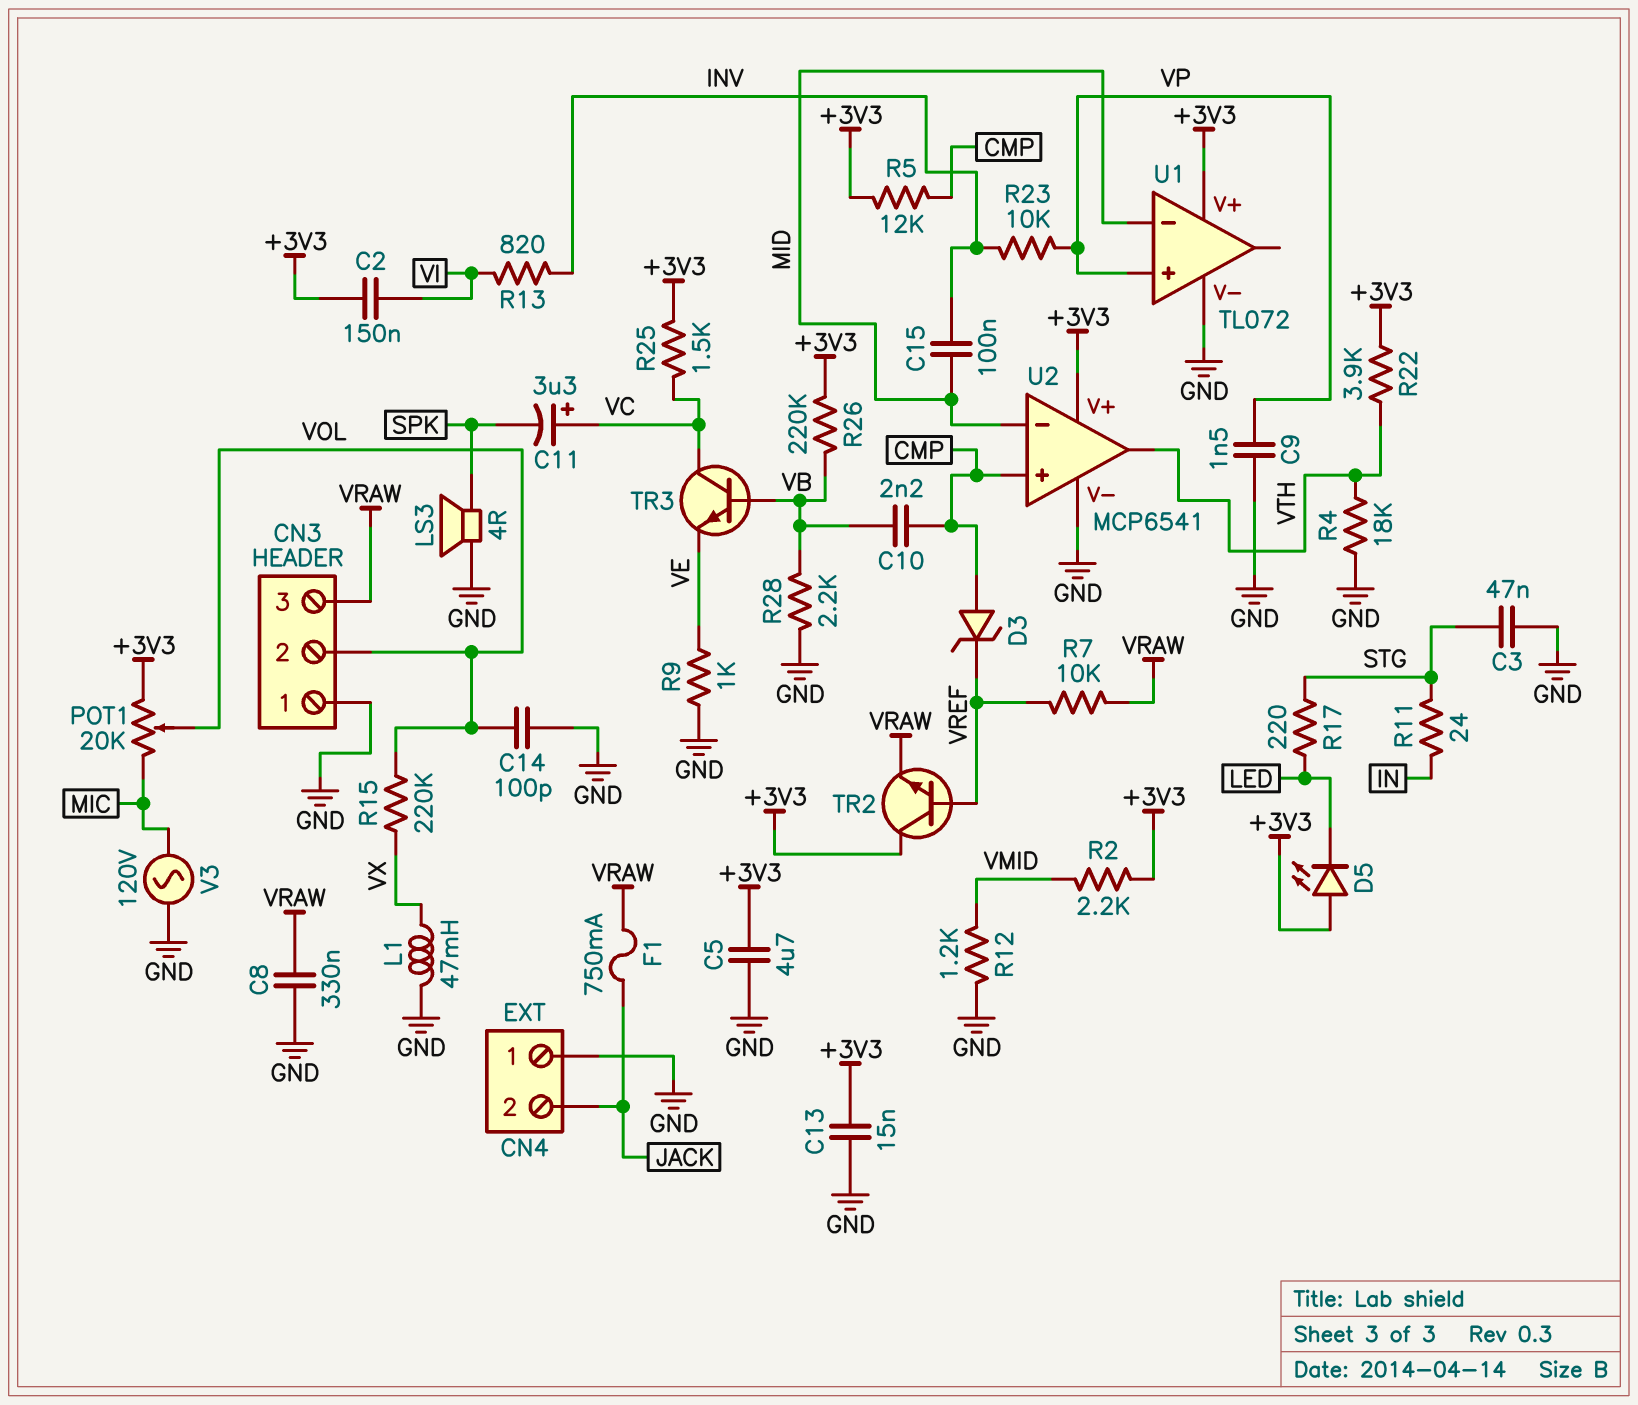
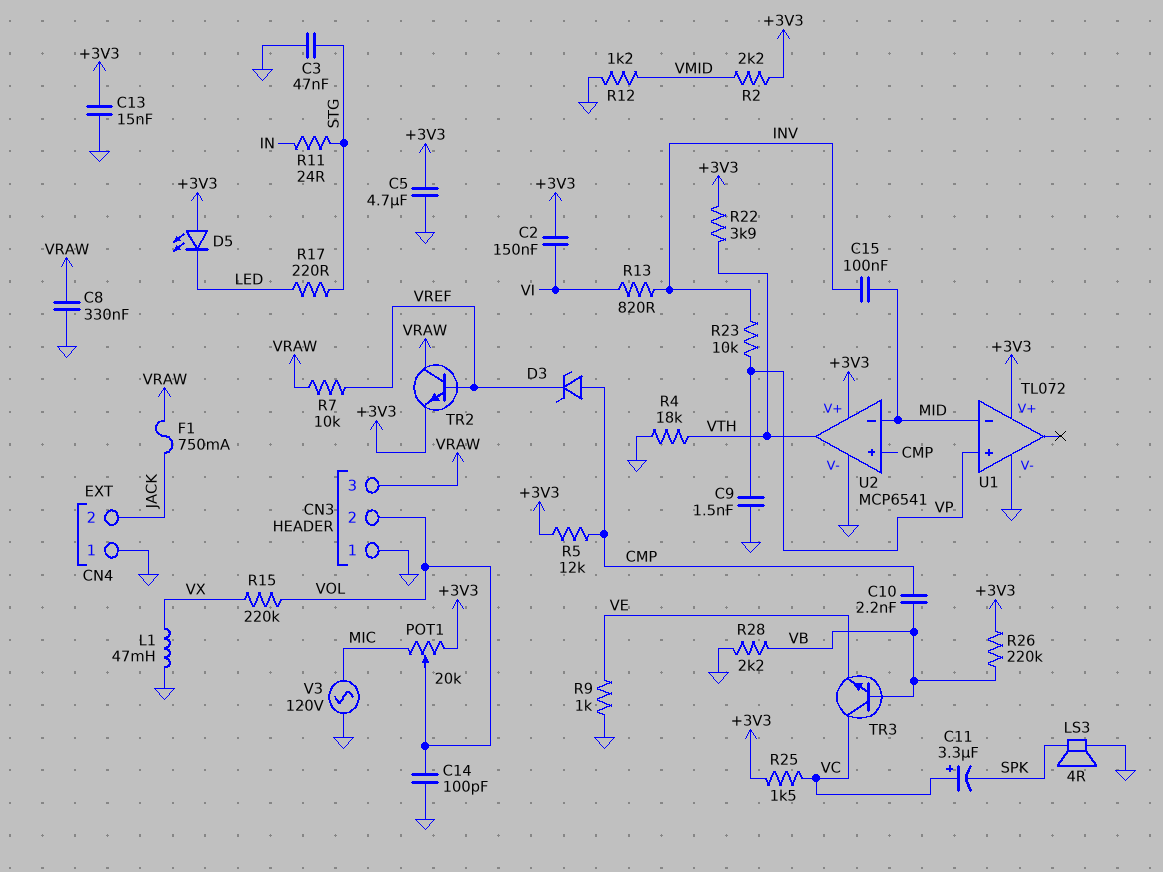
TR2: NPN (B VREF, C +3V3, E VRAW) -> NPN (B VREF, C VRAW, E +3V3)

